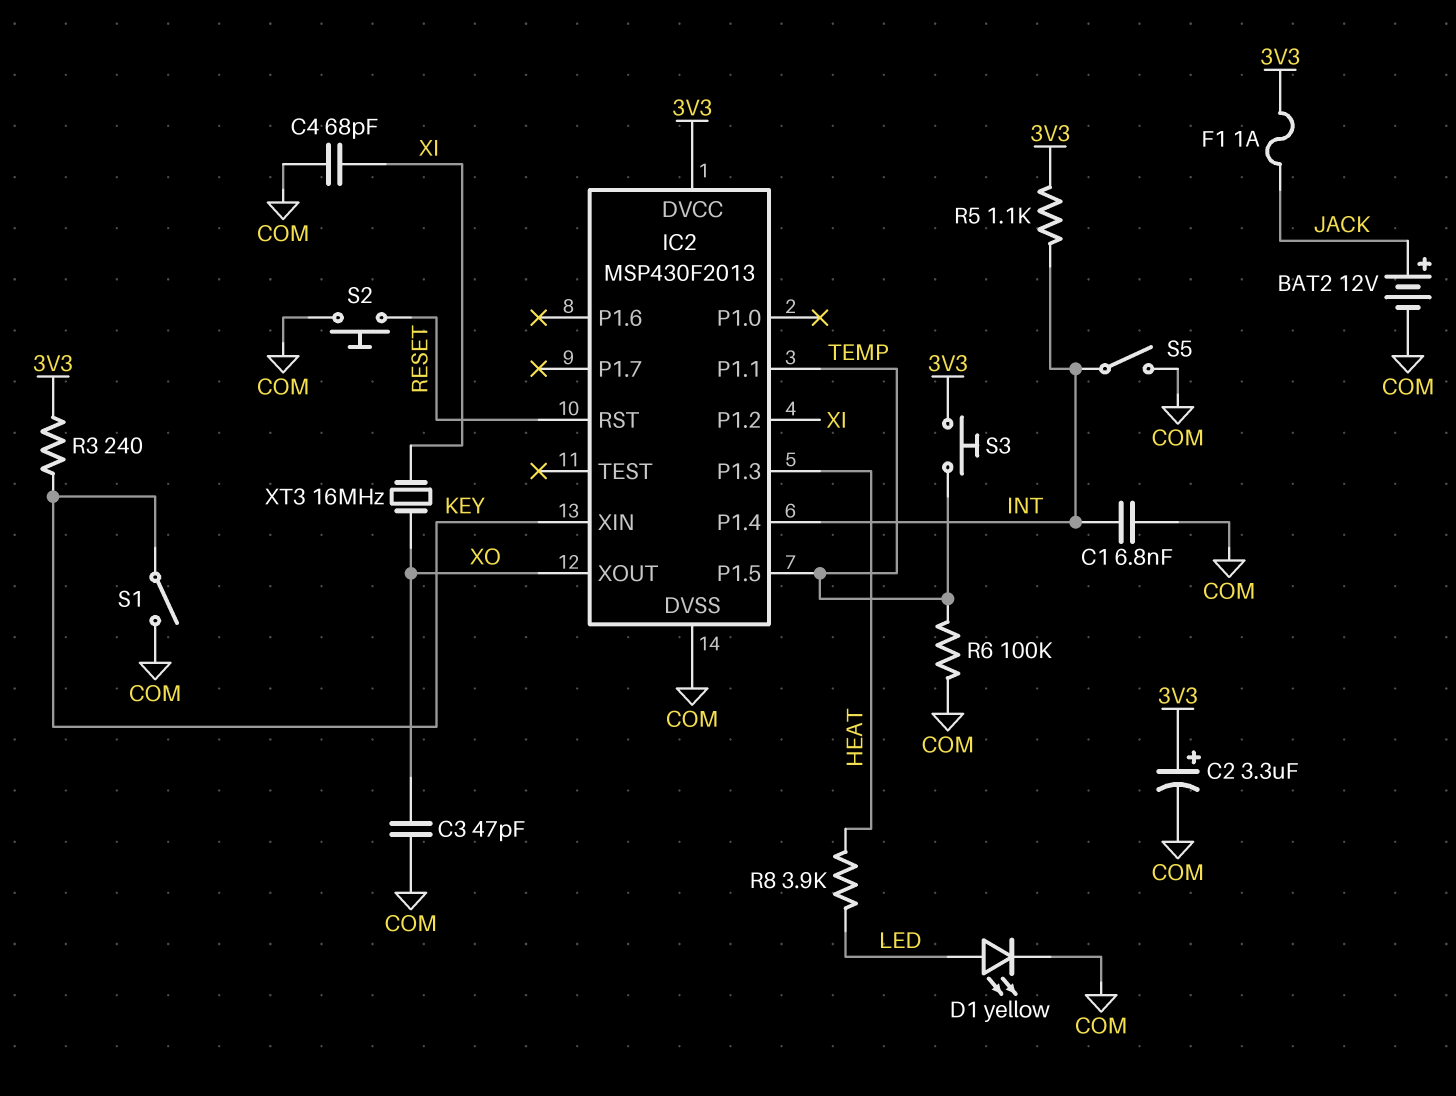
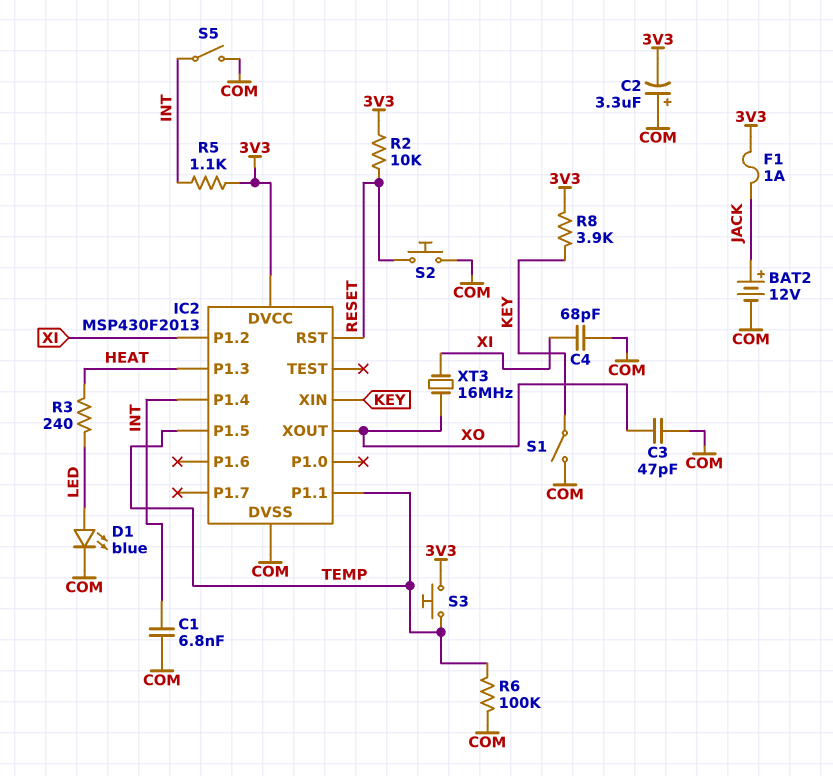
C2: 3.3uF (plus 3V3, minus COM) -> 3.3uF (plus COM, minus 3V3)
D1: LED yellow (A LED, K COM) -> LED blue (A LED, K COM)
R2: none -> 10k (3V3, RESET)
R3: 240 (3V3, KEY) -> 240 (HEAT, LED)
R8: 3.9k (HEAT, LED) -> 3.9k (3V3, KEY)

